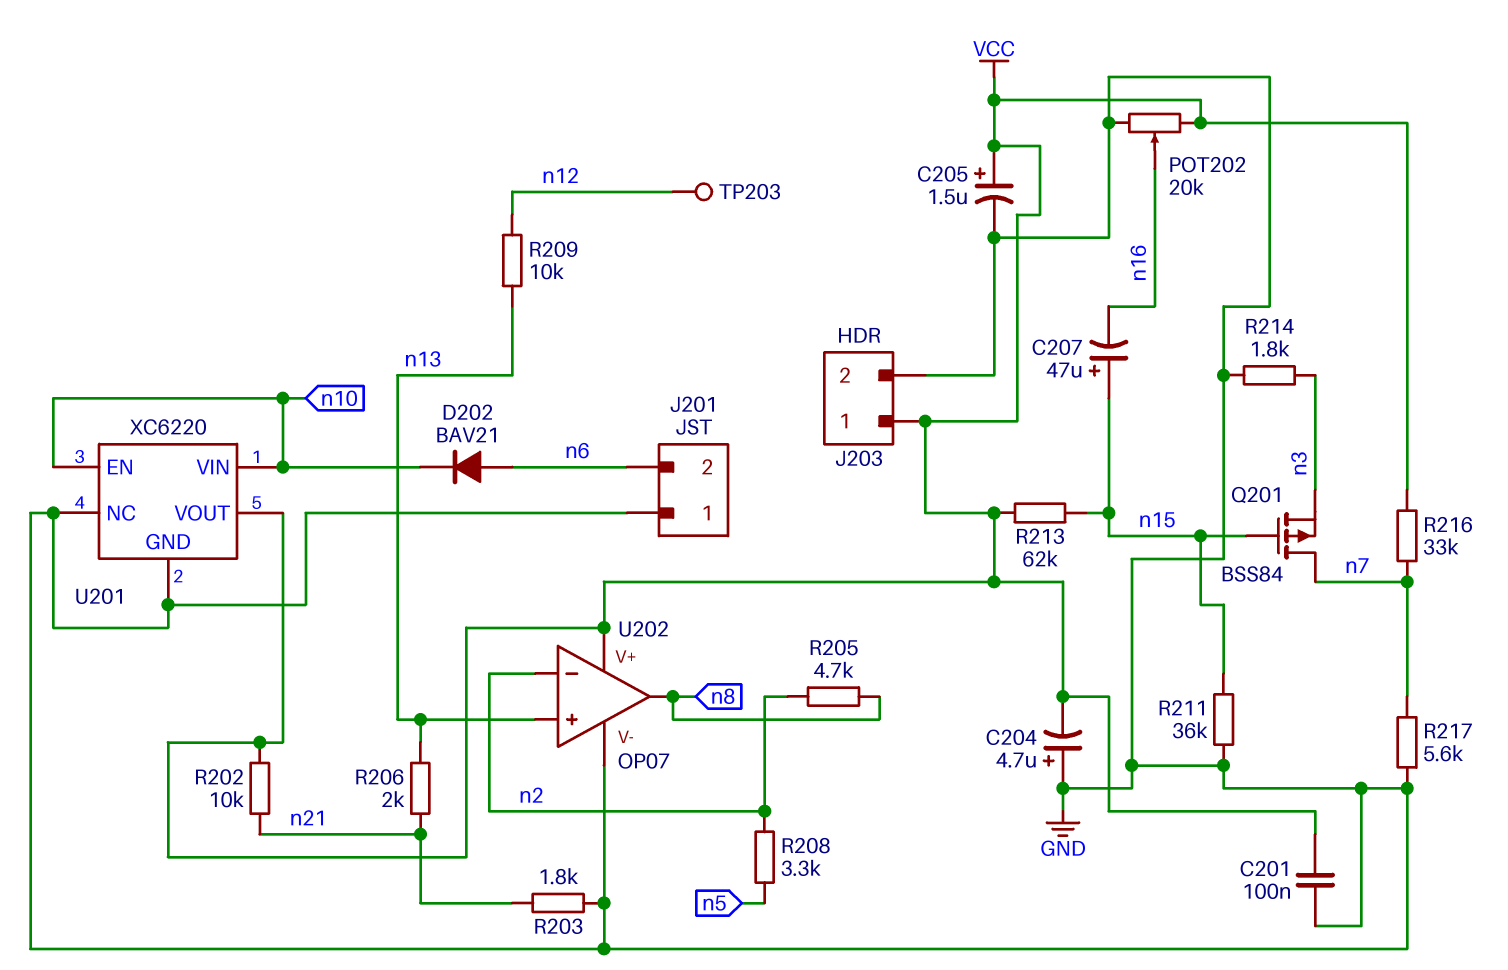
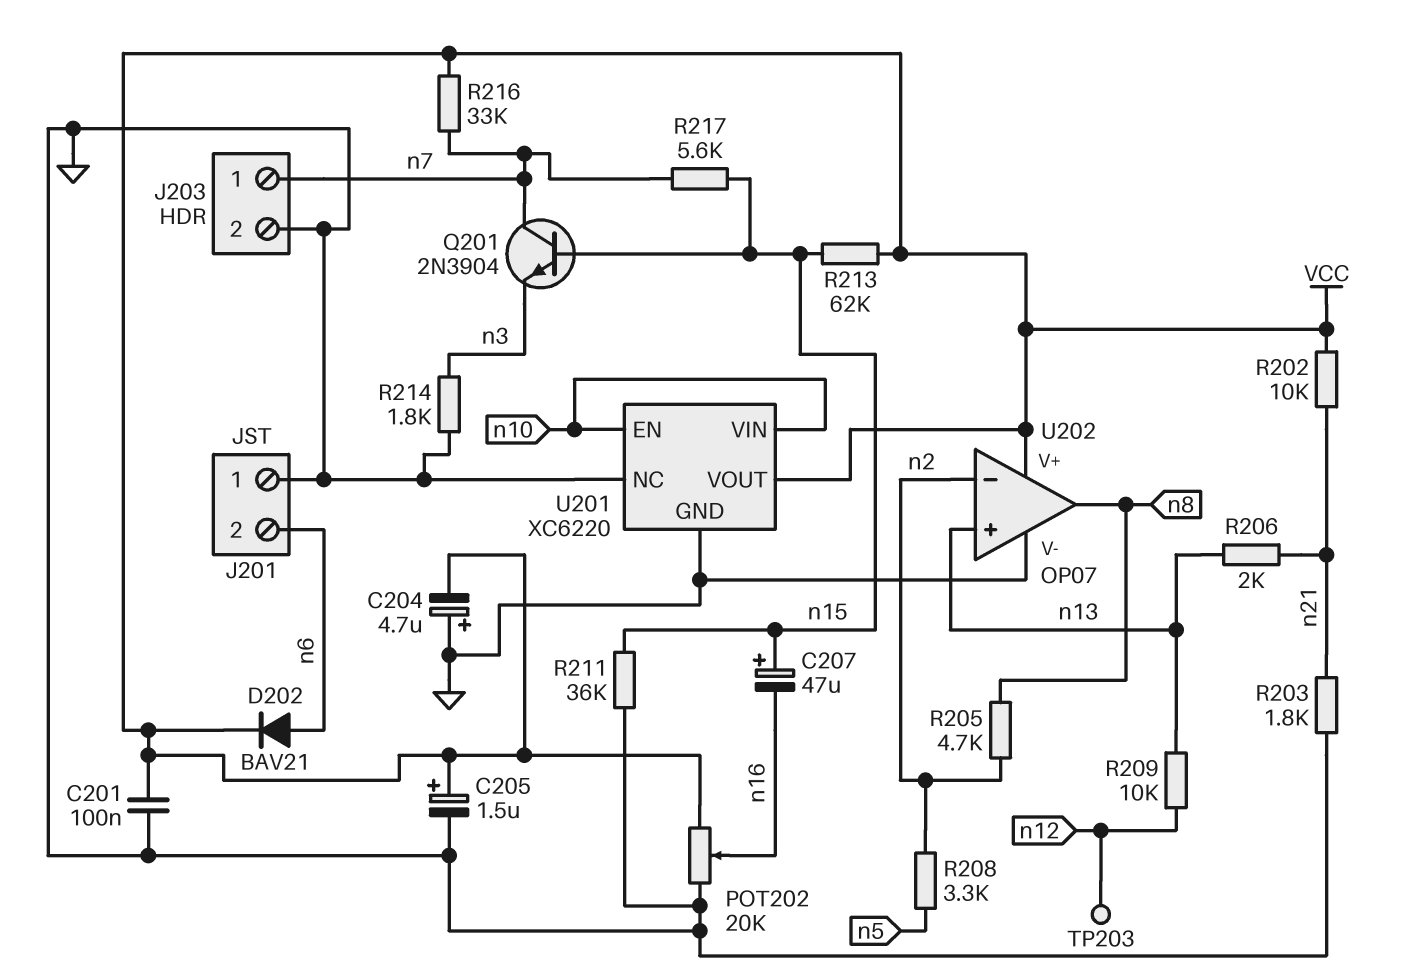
D202: diode BAV21 (A n6, K n10) -> diode BAV21 (A n6, K VCC)
J203 pin 1: VCC -> n7
Q201: PMOS BSS84 (G n15, D n7, S n3) -> NPN 2N3904 (B n15, C n7, E n3)
R217: 5.6k (GND, n7) -> 5.6k (n7, n15)

